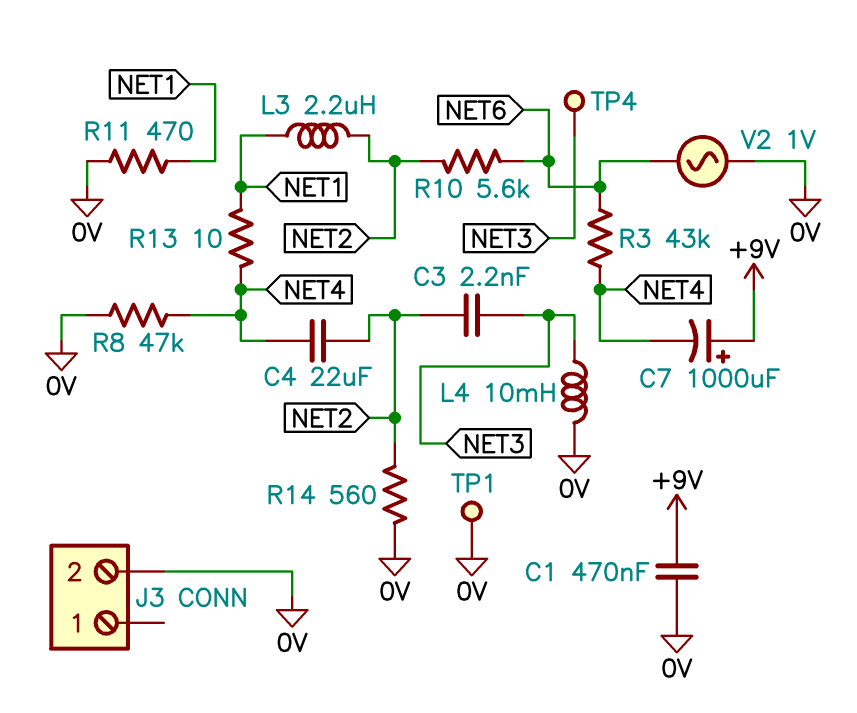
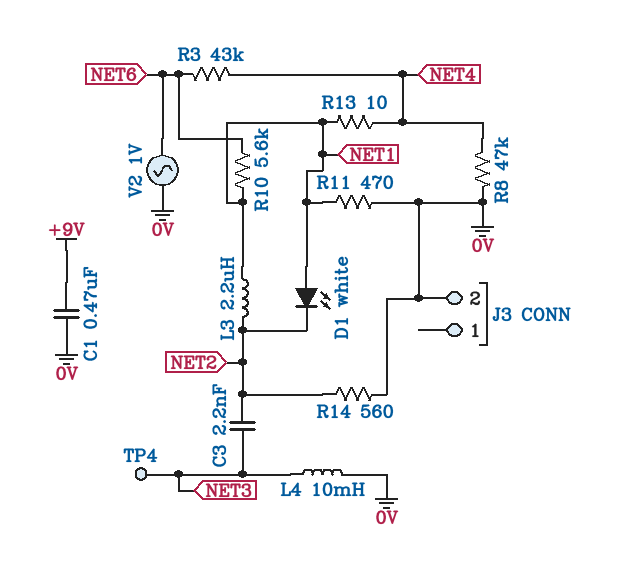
C4: 22uF (NET2, NET4) -> none
C7: 1000uF (plus +9V, minus NET4) -> none
D1: none -> LED white (A NET1, K NET2)
R10: 5.6k (NET2, NET6) -> 5.6k (NET1, NET6)
TP1: test point (0V) -> none

